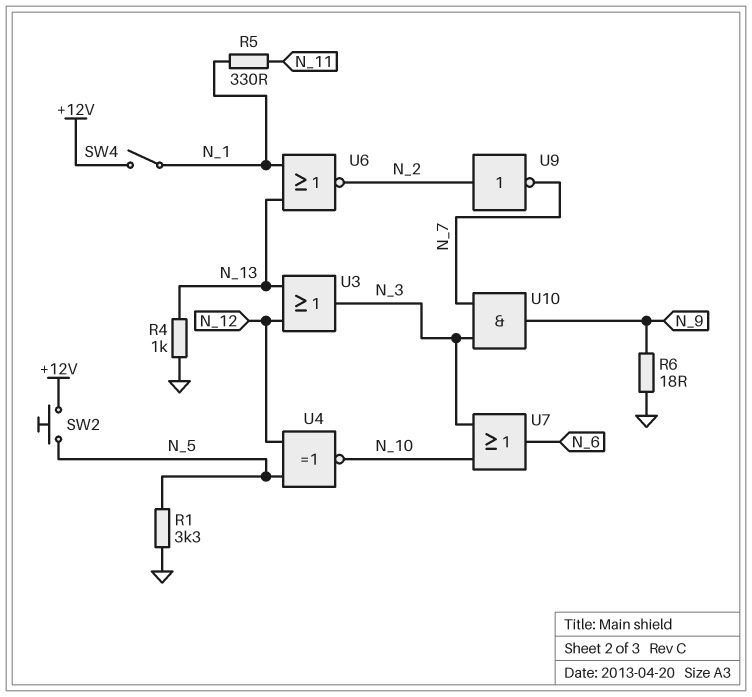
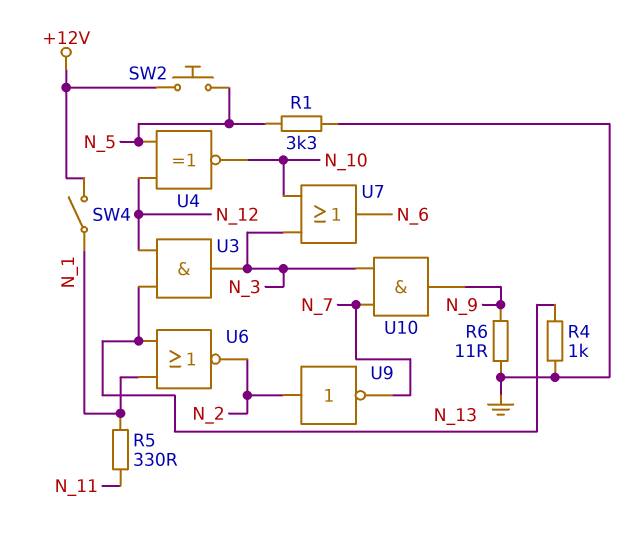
R6: 18 (GND, N_9) -> 11 (GND, N_9)
U3: OR (in N_12, in N_13, out N_3) -> AND (in N_12, in N_13, out N_3)

